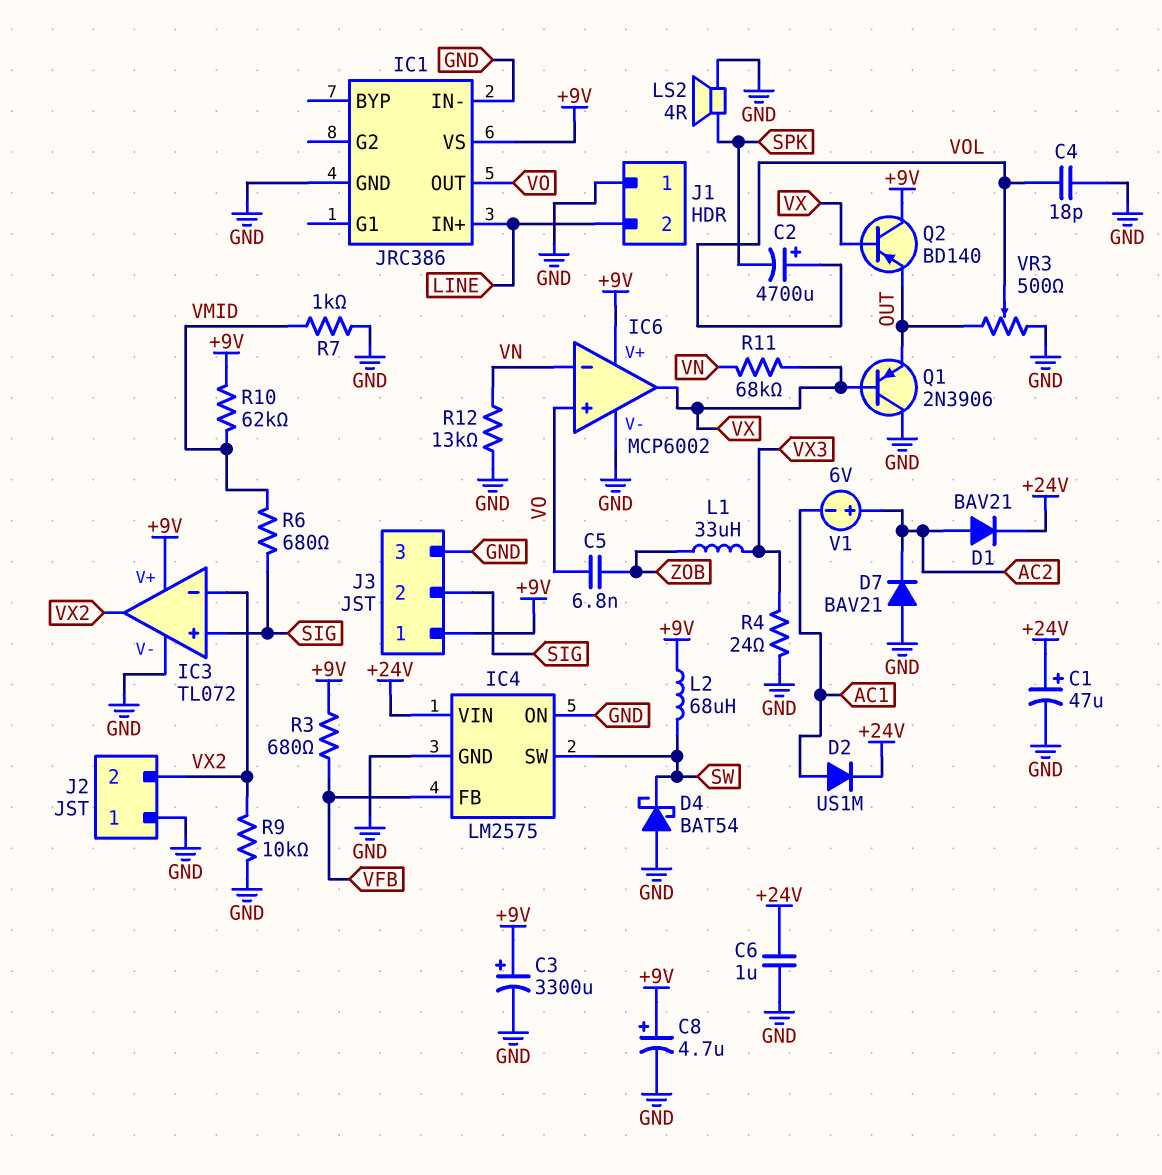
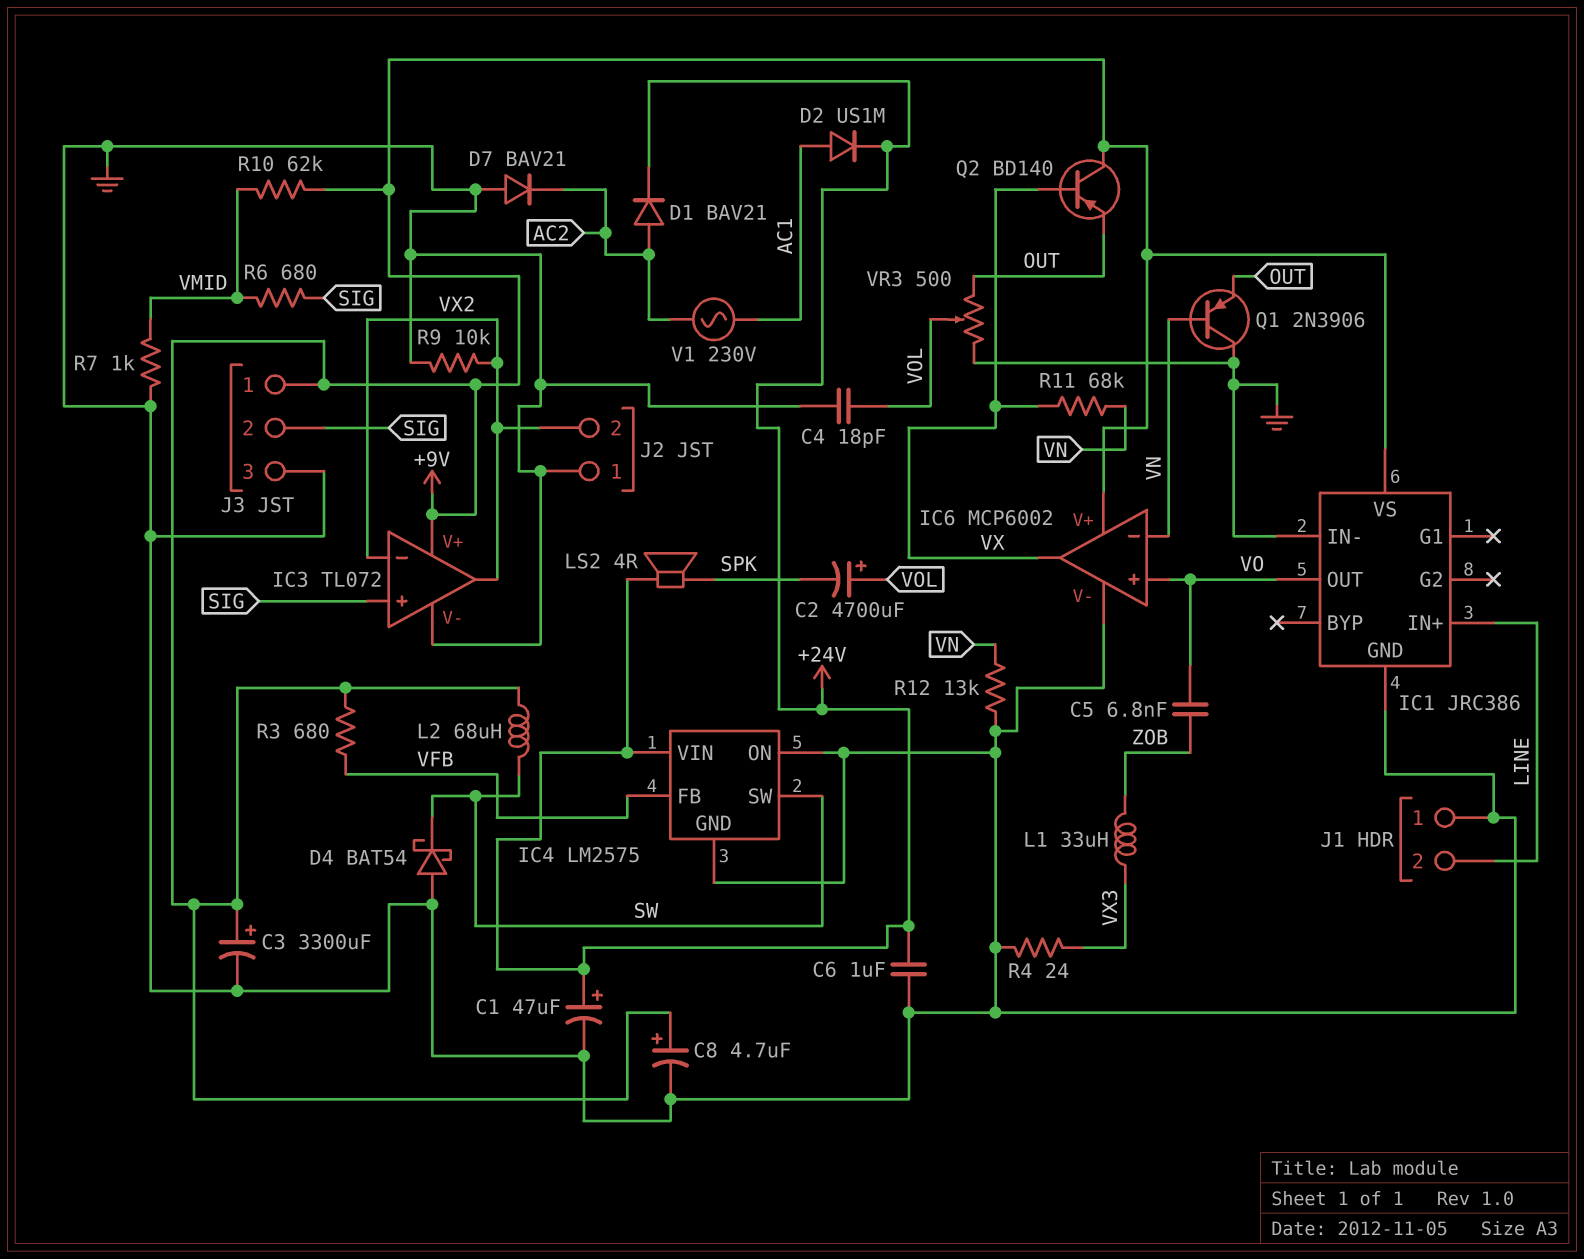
LS2: speaker 4R (GND, SPK) -> speaker 4R (+24V, SPK)
Q1: PNP 2N3906 (B VX, C GND, E OUT) -> PNP 2N3906 (B VN, C GND, E OUT)
V1: 6V (plus AC2, minus AC1) -> AC 230V (AC1, AC2)

